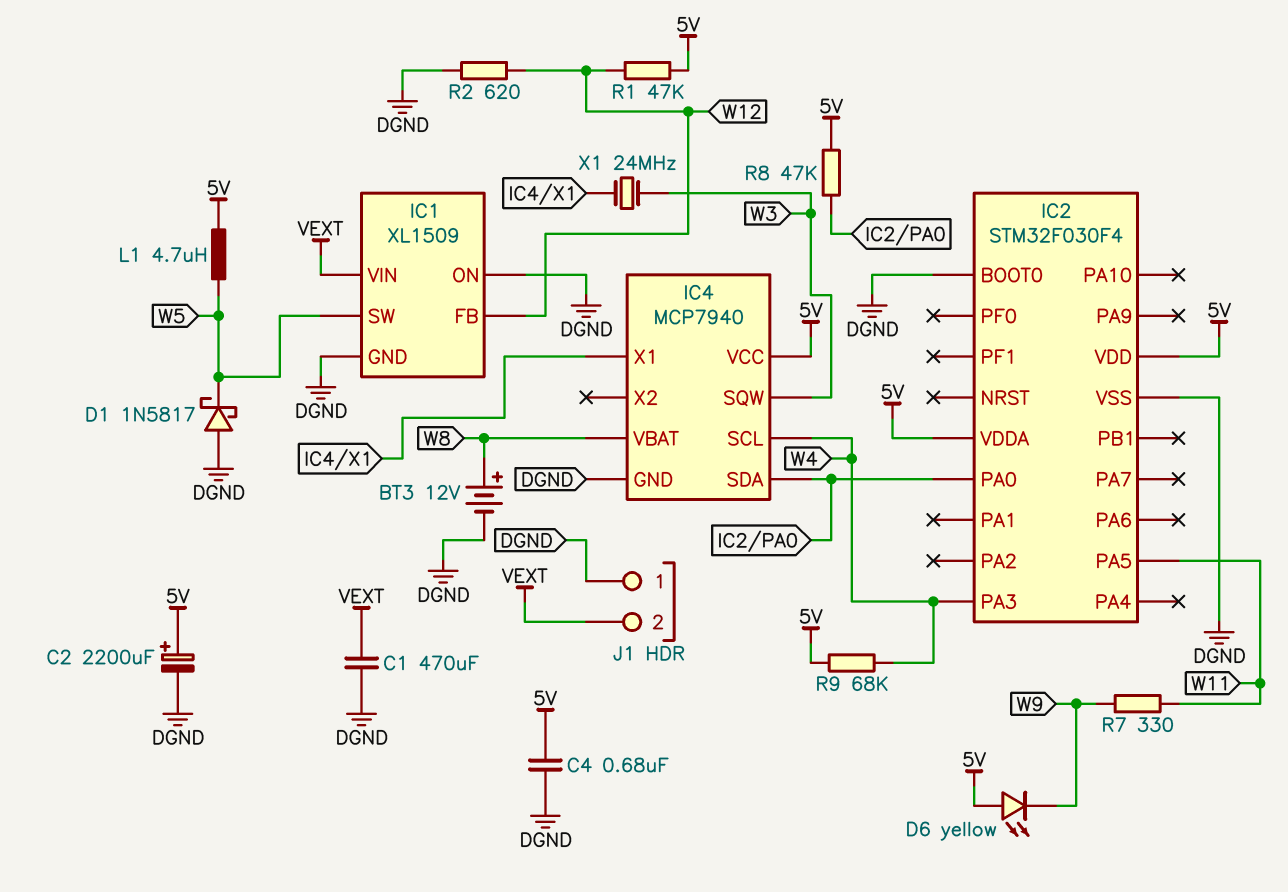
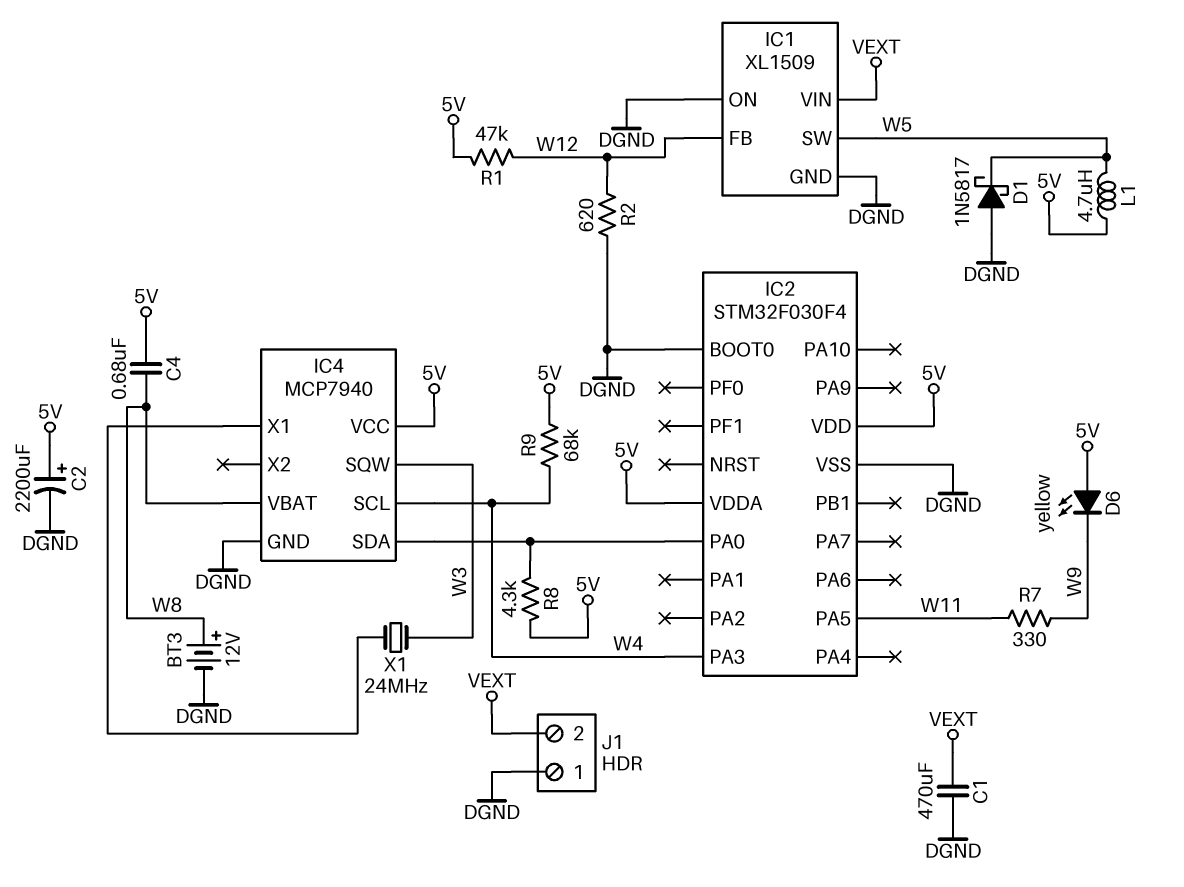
C4: 680nF (5V, DGND) -> 680nF (5V, W8)
R8: 47k (5V, IC2/PA0) -> 4.3k (5V, IC2/PA0)

